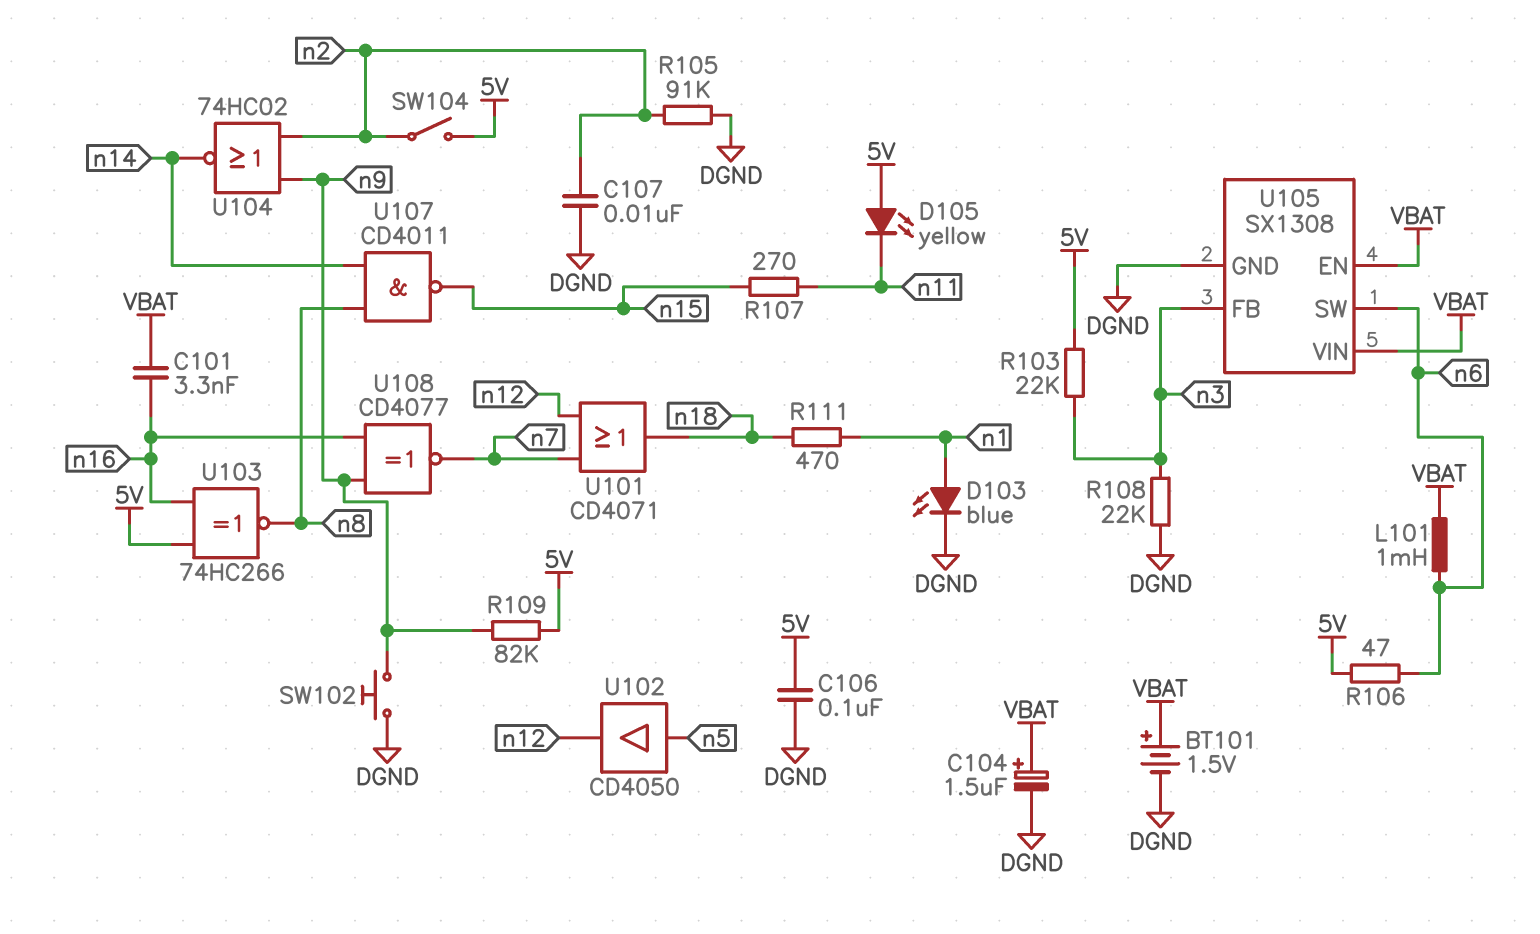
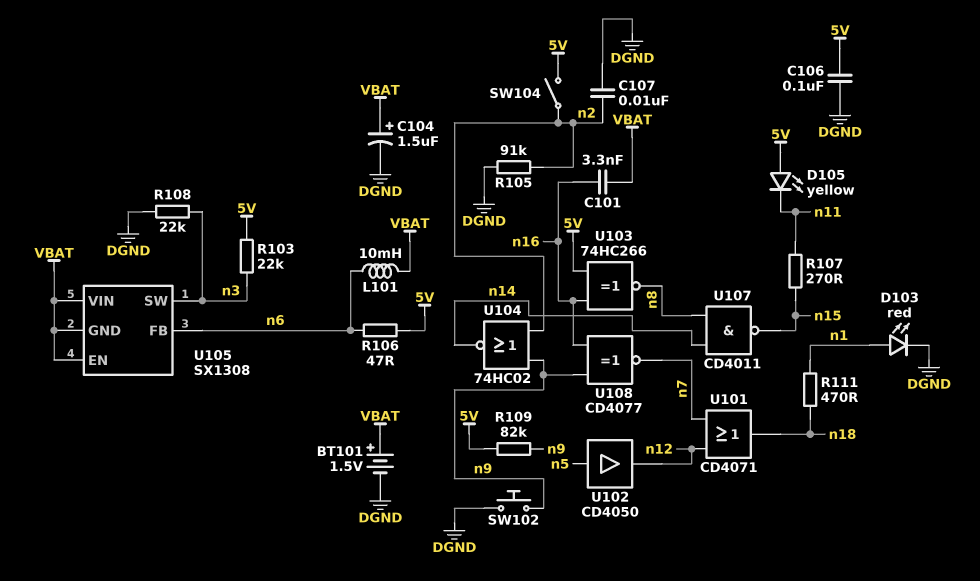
D103: LED blue (A n1, K DGND) -> LED red (A n1, K DGND)
L101: 1mH (VBAT, n6) -> 10mH (VBAT, n6)
U105 pin FB: n3 -> n6
U105 pin GND: DGND -> VBAT
U105 pin SW: n6 -> n3

